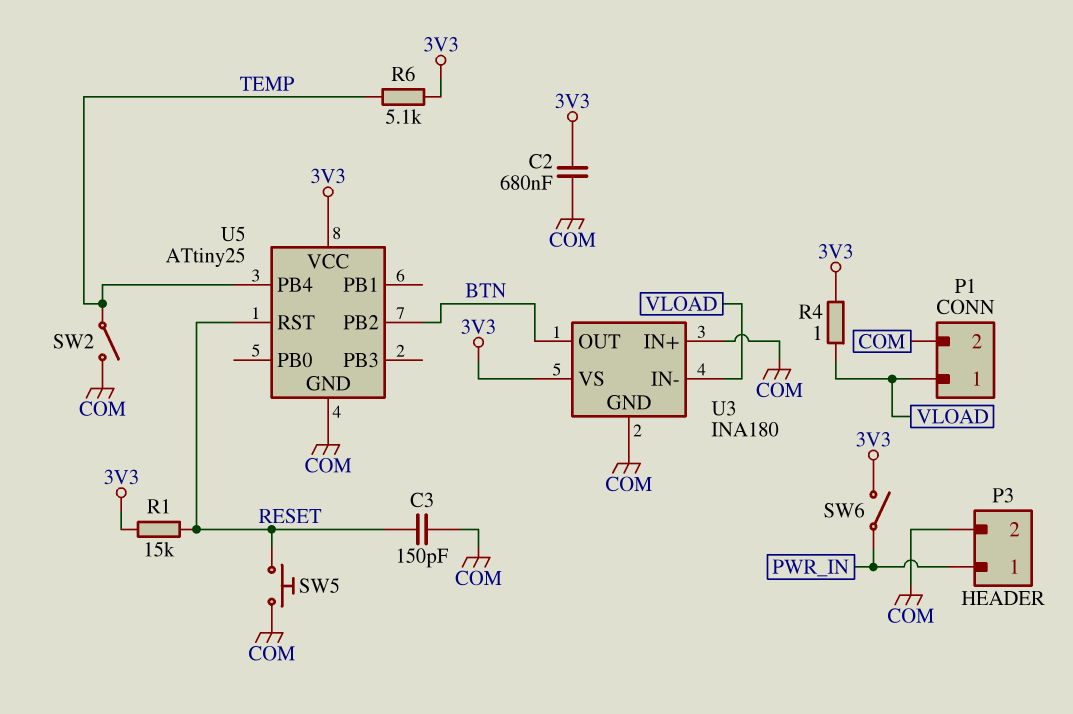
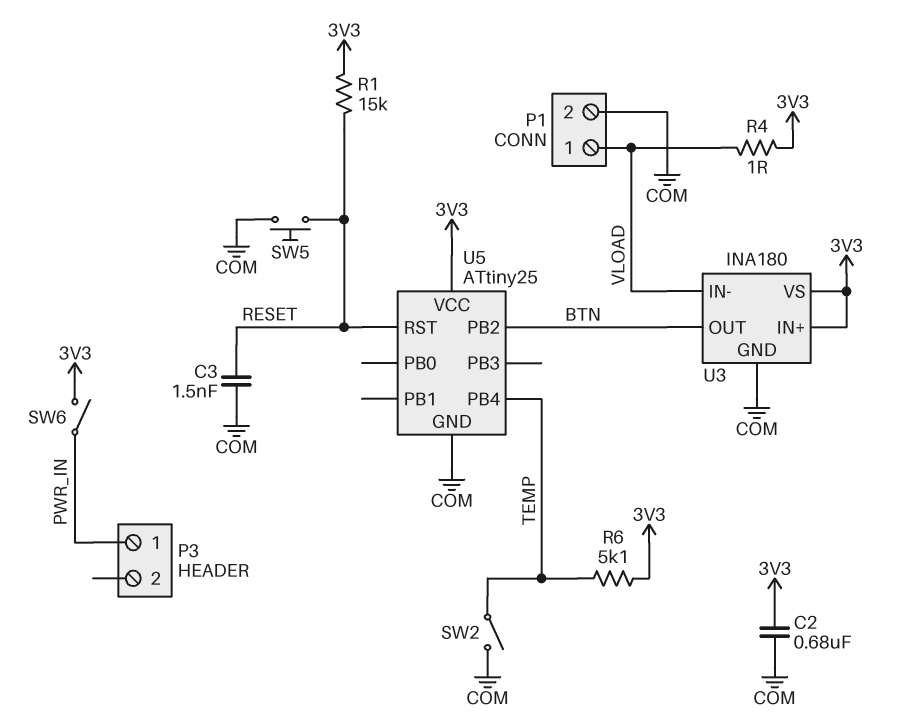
C3: 150pF (COM, RESET) -> 1.5nF (COM, RESET)
P3 pin 2: COM -> none
U3 pin IN+: COM -> 3V3

